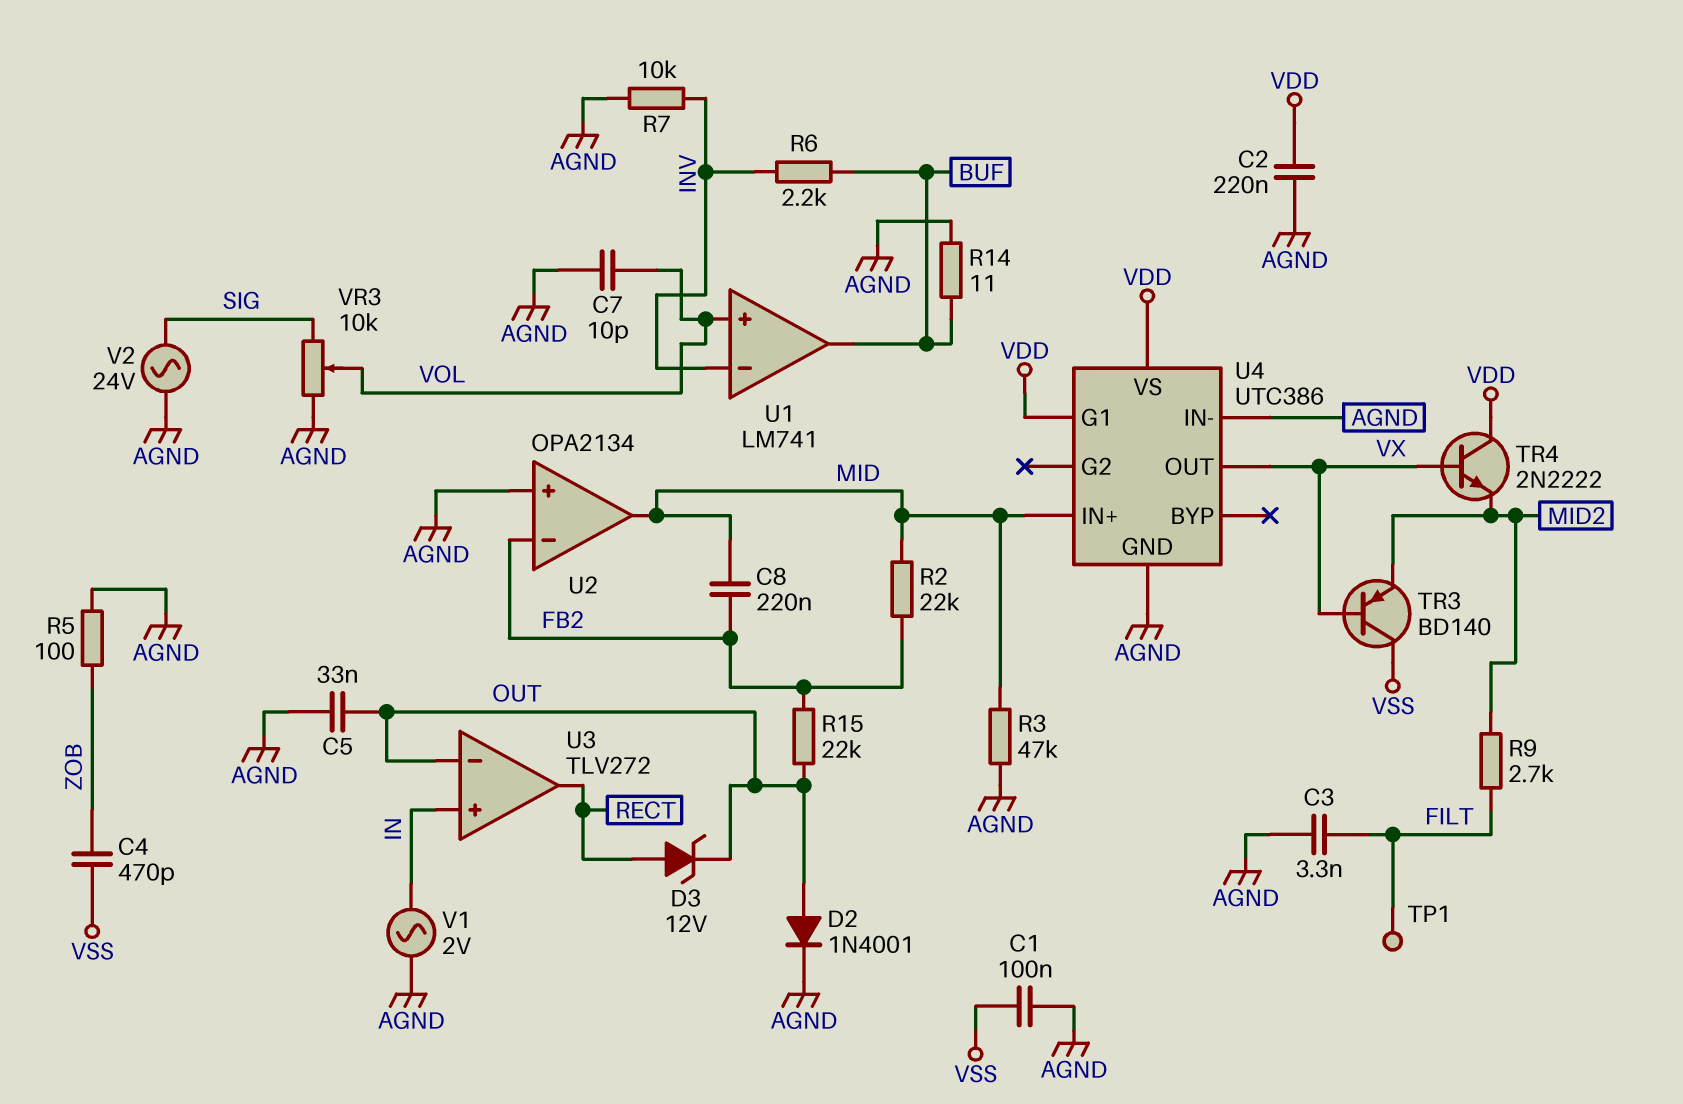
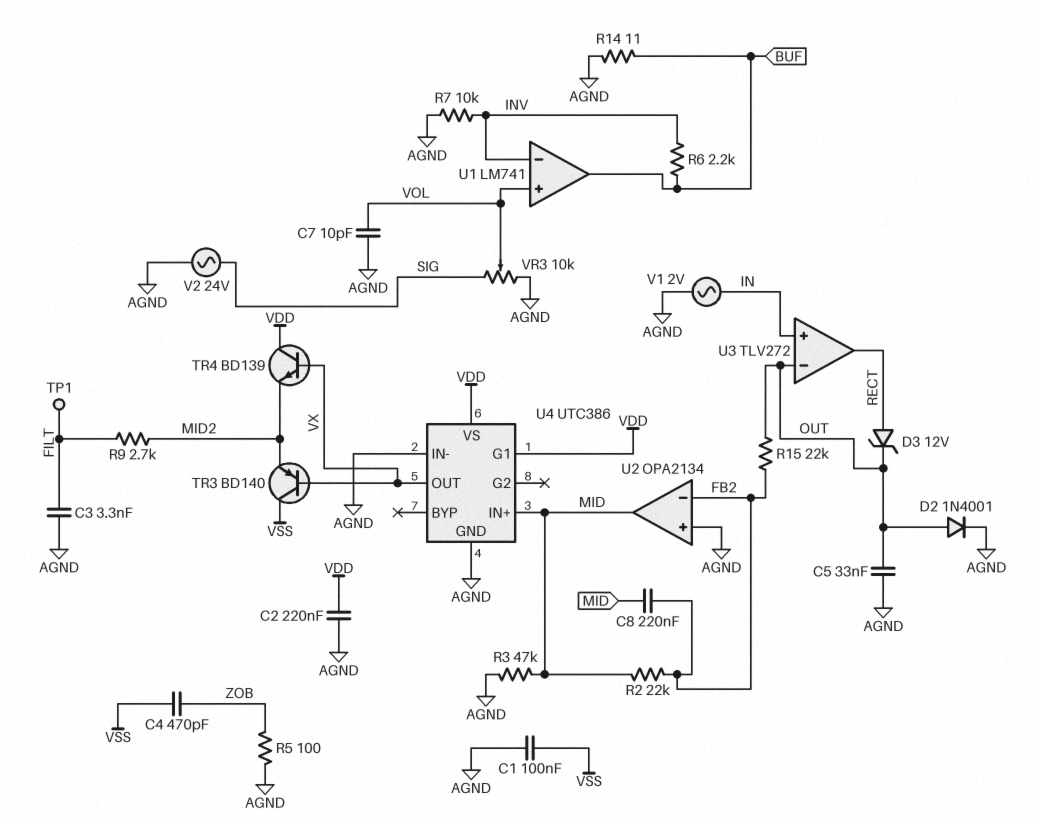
TR4: NPN 2N2222 (B VX, C VDD, E MID2) -> NPN BD139 (B VX, C VDD, E MID2)

